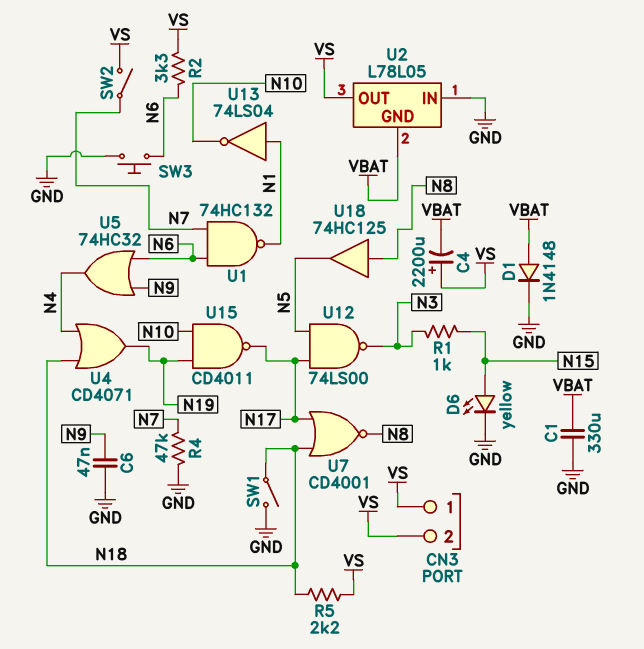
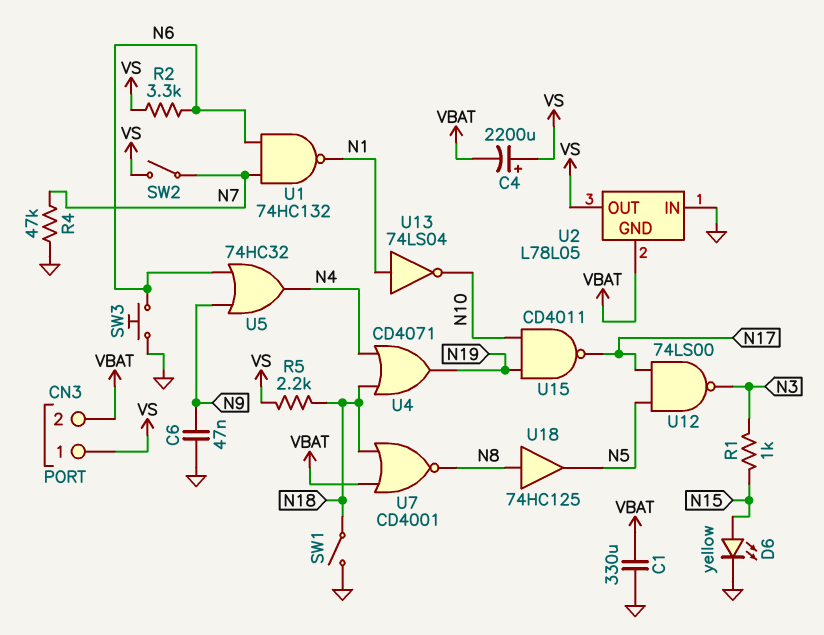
CN3 pin 2: VS -> VBAT
D1: diode 1N4148 (A VBAT, K GND) -> none
U7: NOR CD4001 (in N17, in N18, out N8) -> NOR CD4001 (in N18, in VBAT, out N8)

